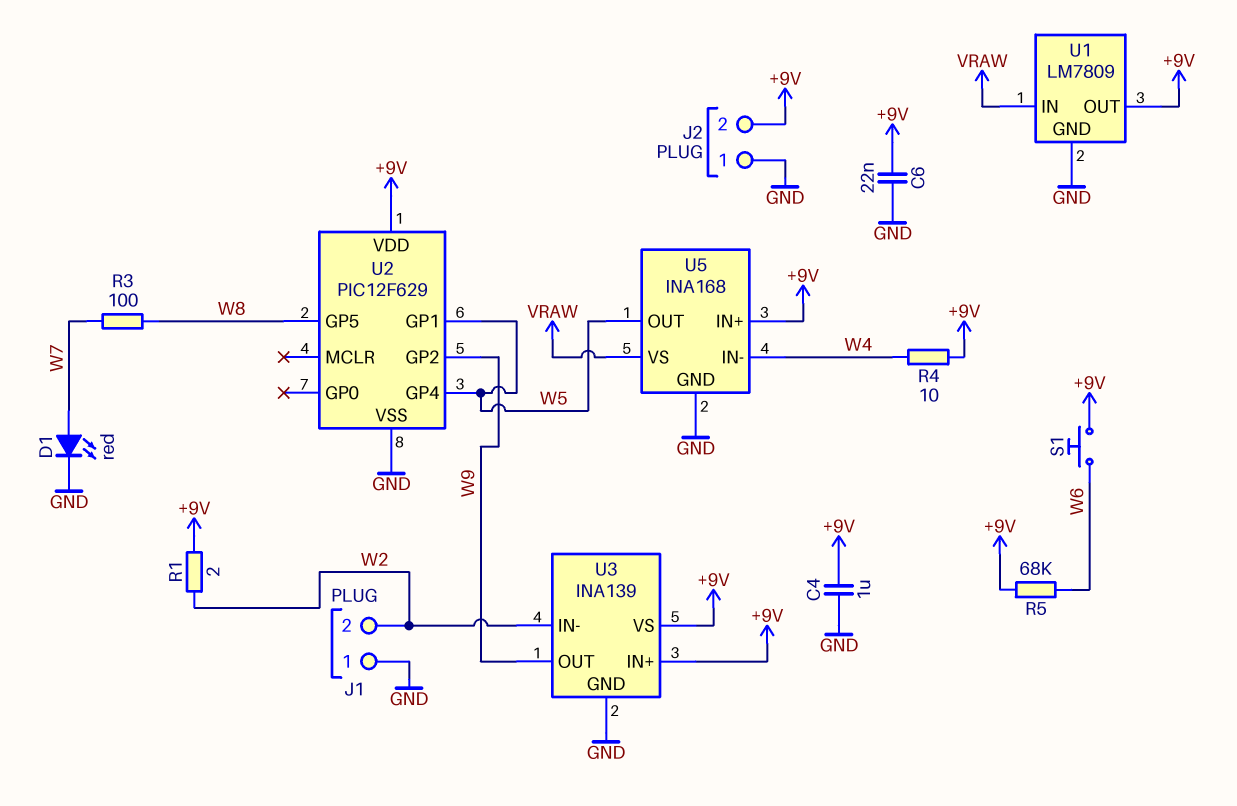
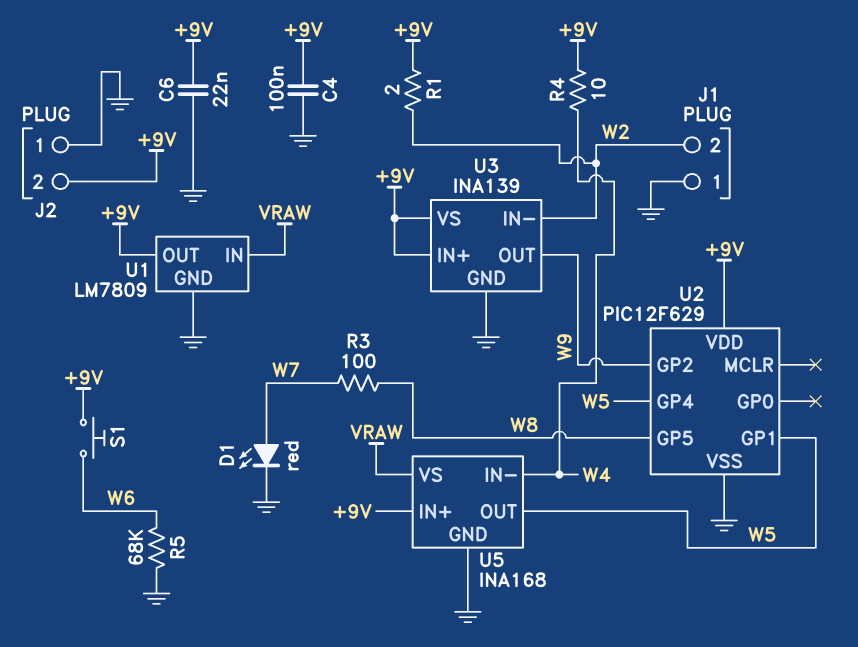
C4: 1uF (+9V, GND) -> 100nF (+9V, GND)
R5: 68k (+9V, W6) -> 68k (GND, W6)

